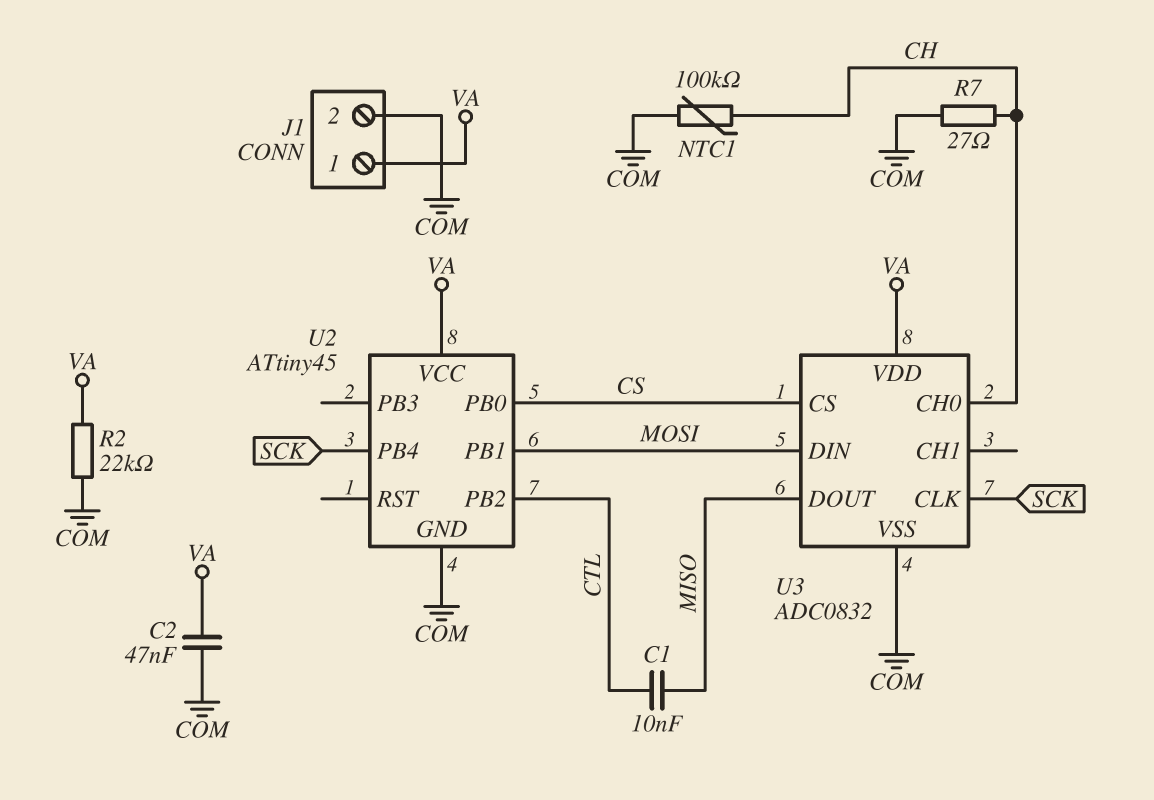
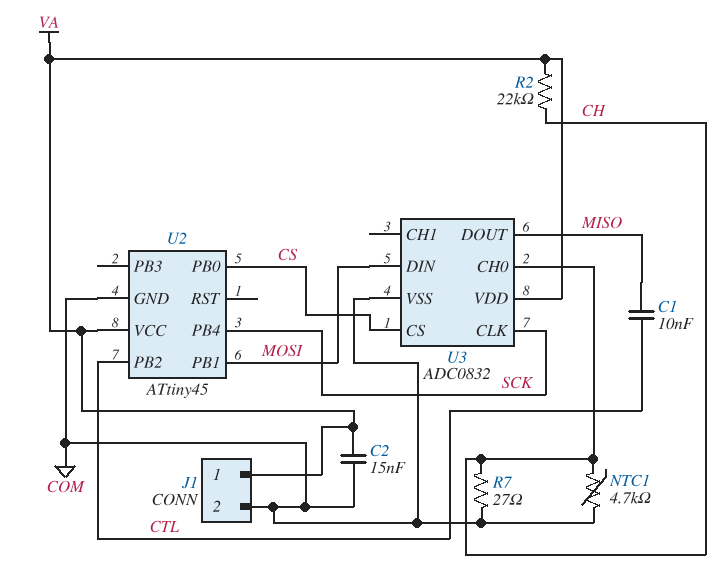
C2: 47nF (COM, VA) -> 15nF (COM, VA)
NTC1: 100k (CH, COM) -> 4.7k (CH, COM)
R2: 22k (COM, VA) -> 22k (CH, VA)

